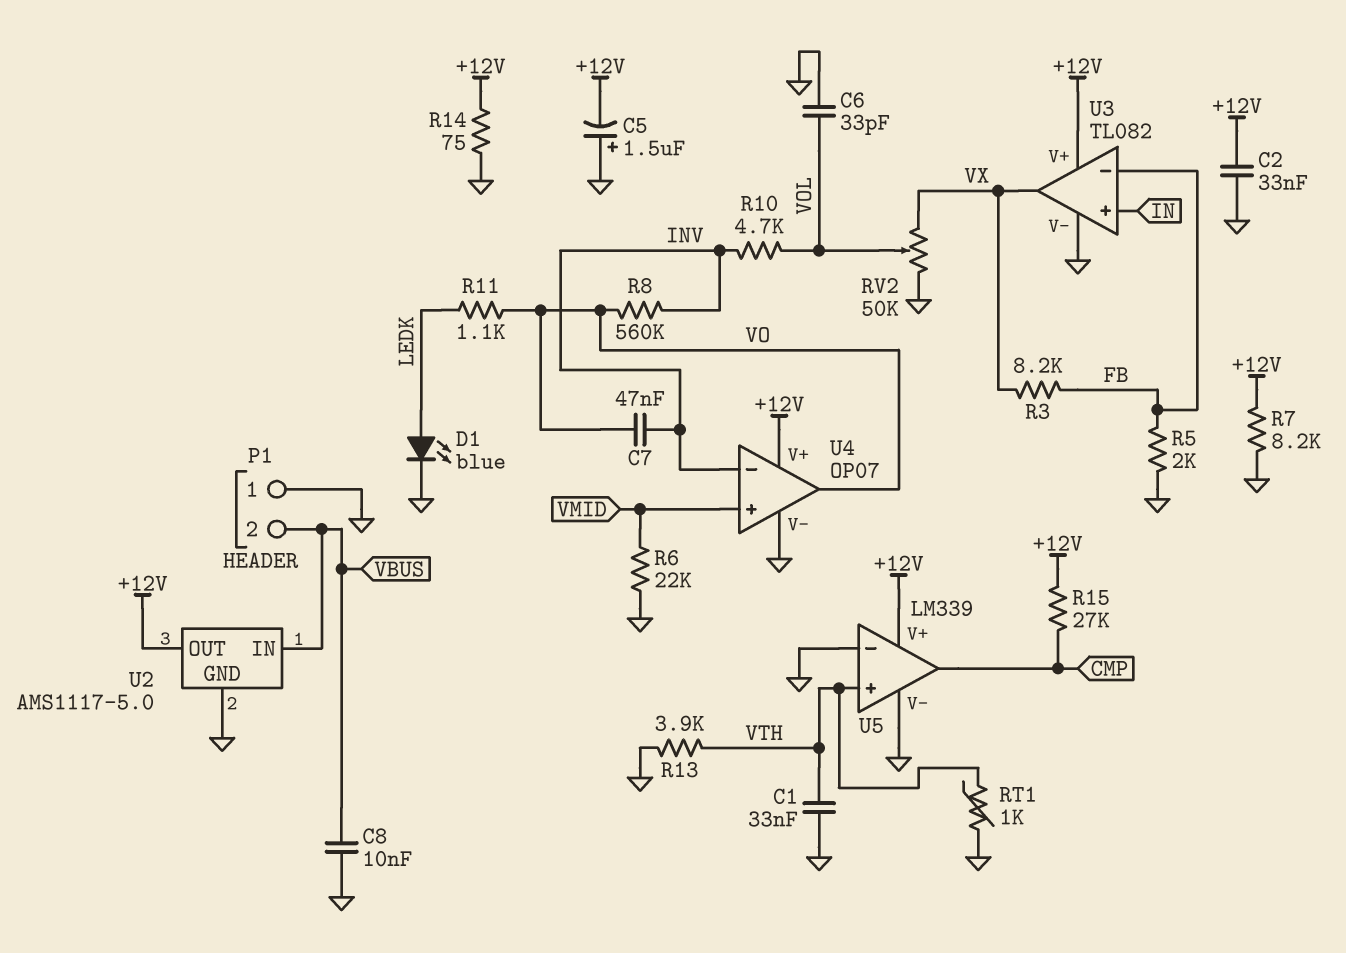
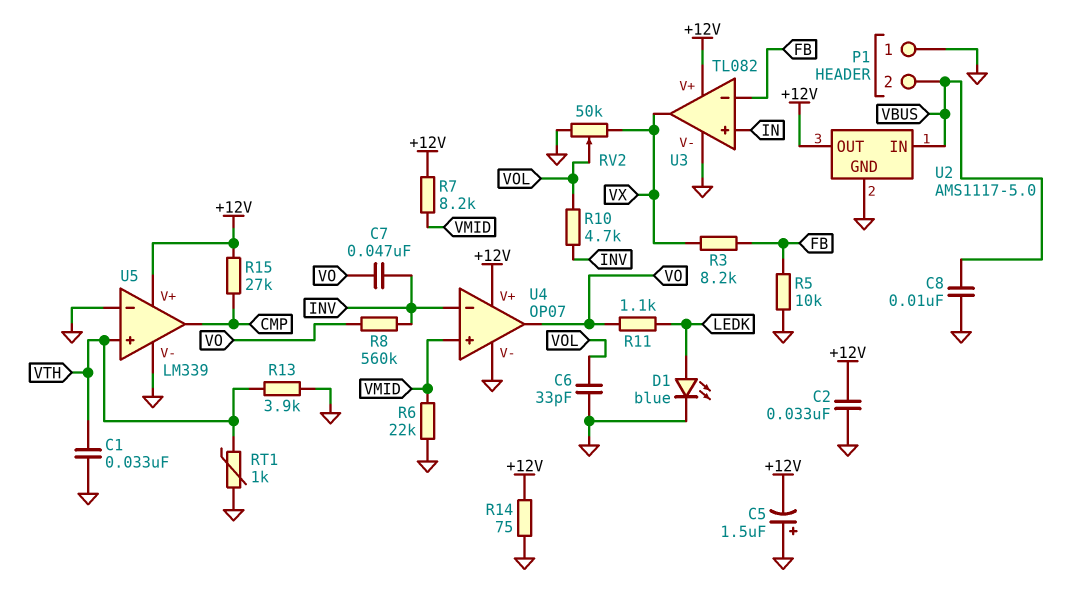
R5: 2k (FB, GND) -> 10k (FB, GND)
R7: 8.2k (+12V, GND) -> 8.2k (+12V, VMID)

